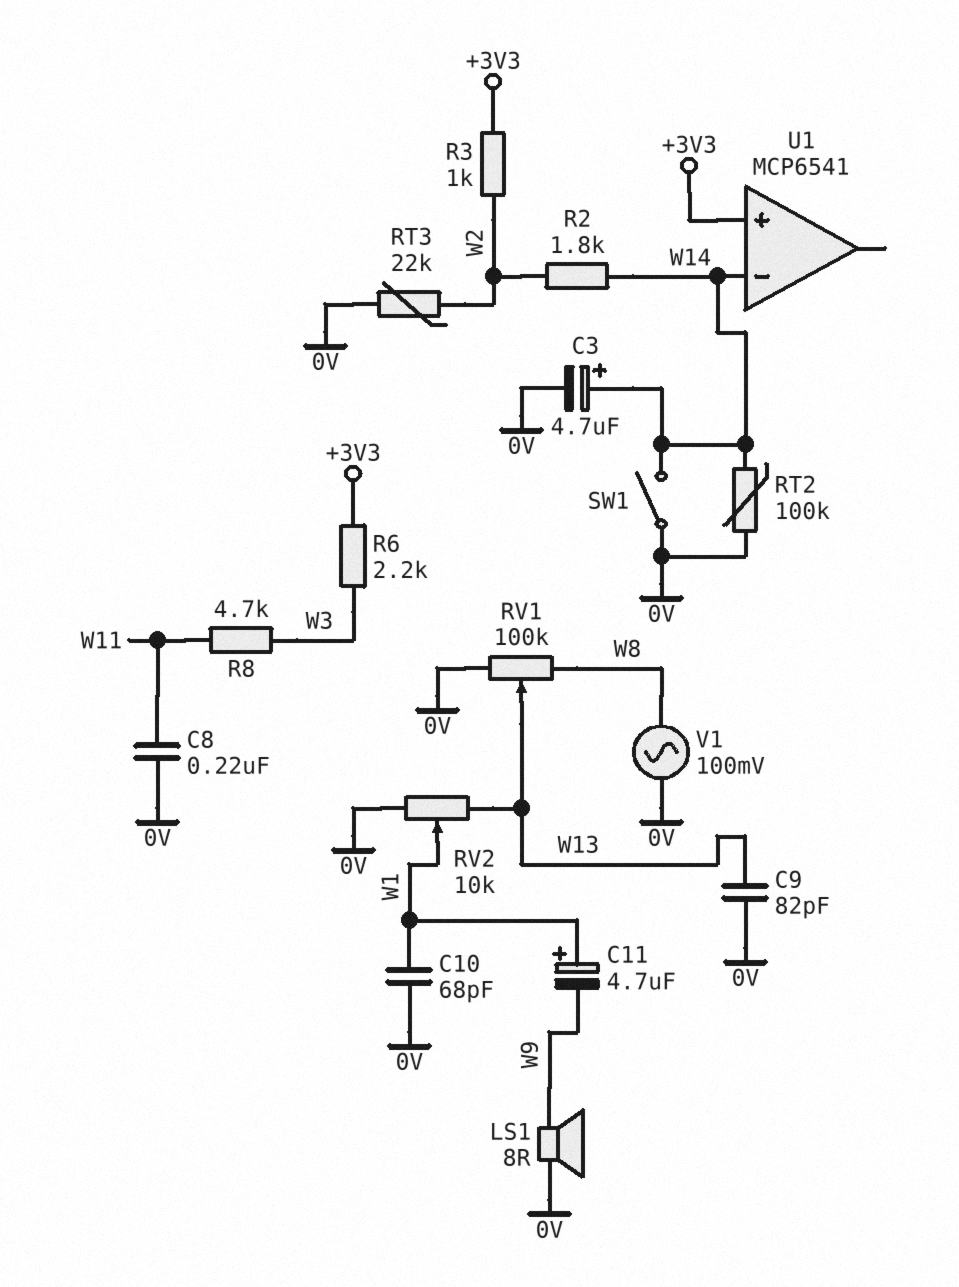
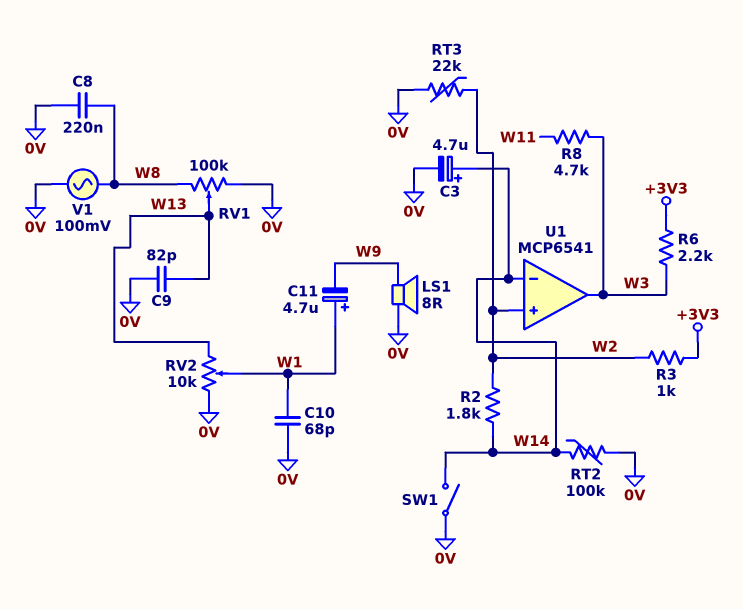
C8: 220nF (0V, W11) -> 220nF (0V, W8)
U1 pin in+: +3V3 -> W2
U1 pin out: none -> W3

